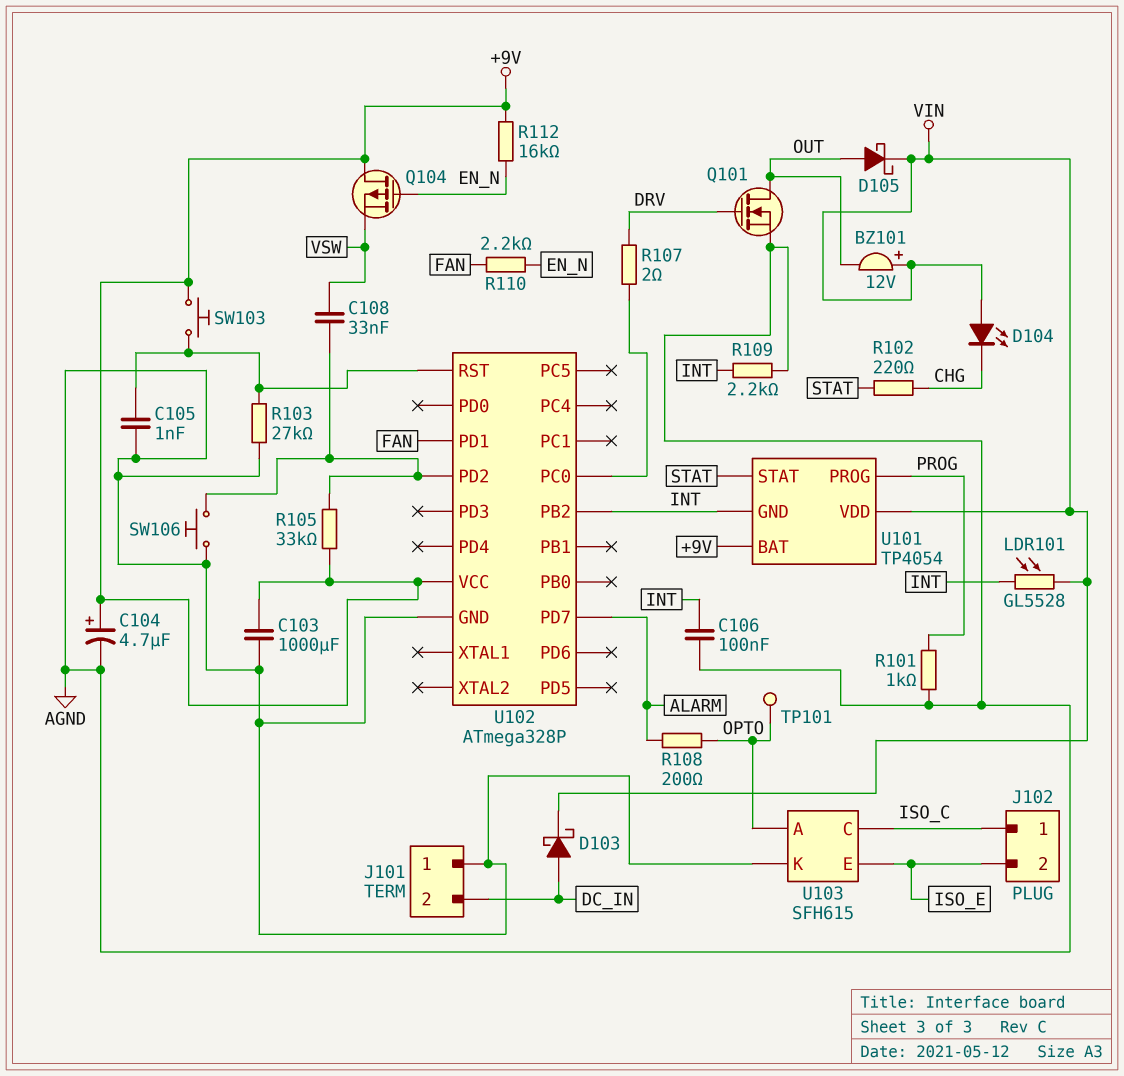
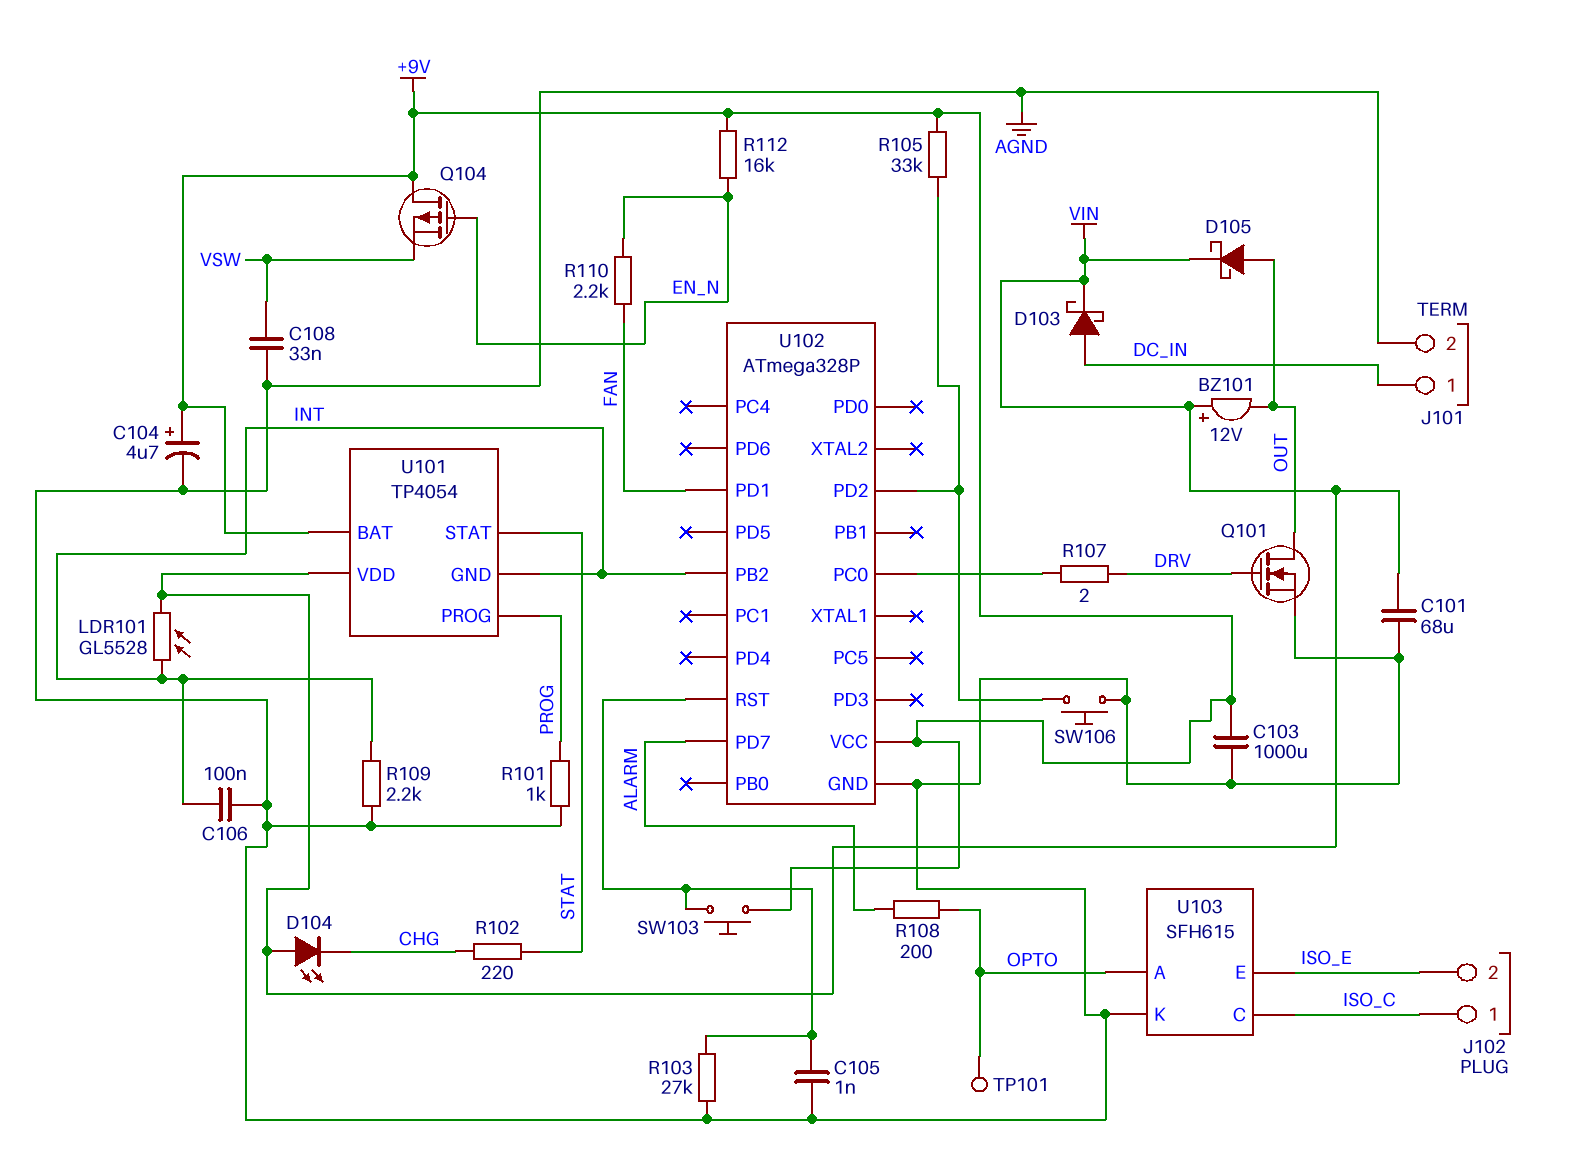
C101: none -> 68uF (AGND, VIN)
C108: 33nF (U102/PD2, VSW) -> 33nF (AGND, VSW)
J101 pin 1: AGND -> DC_IN
J101 pin 2: DC_IN -> AGND

